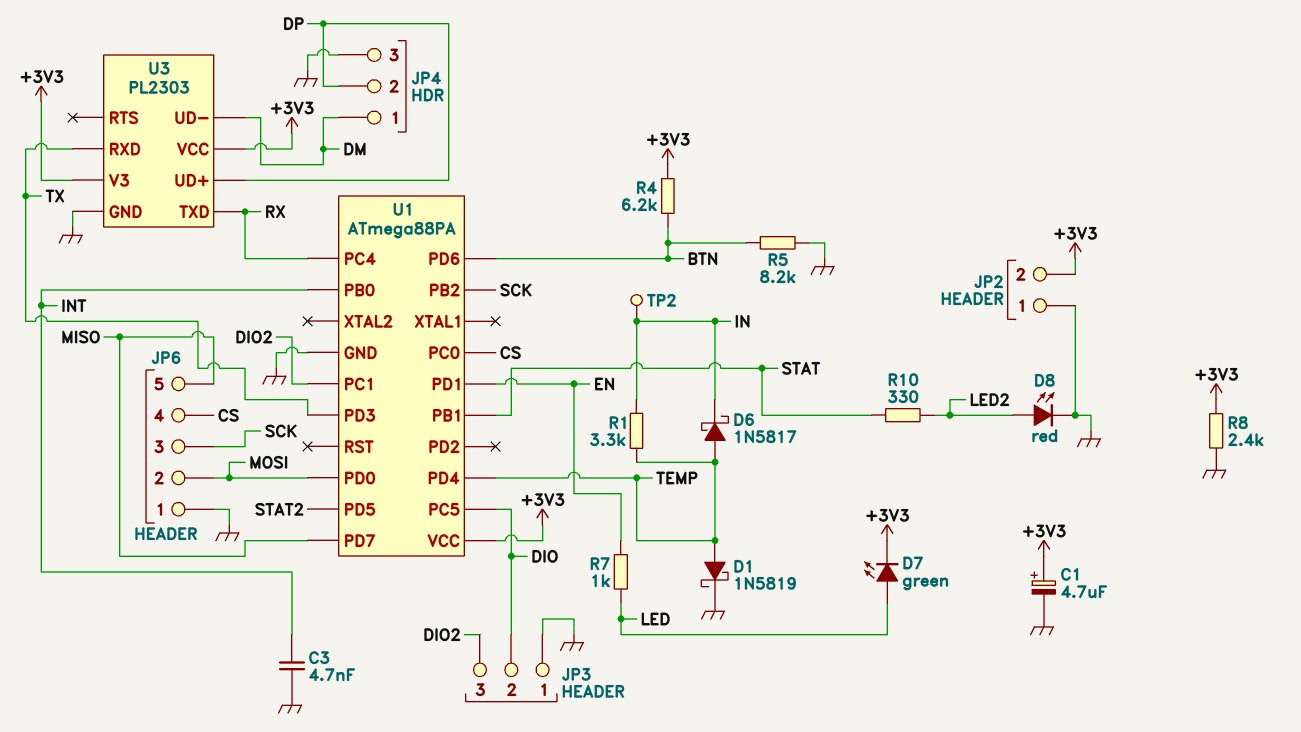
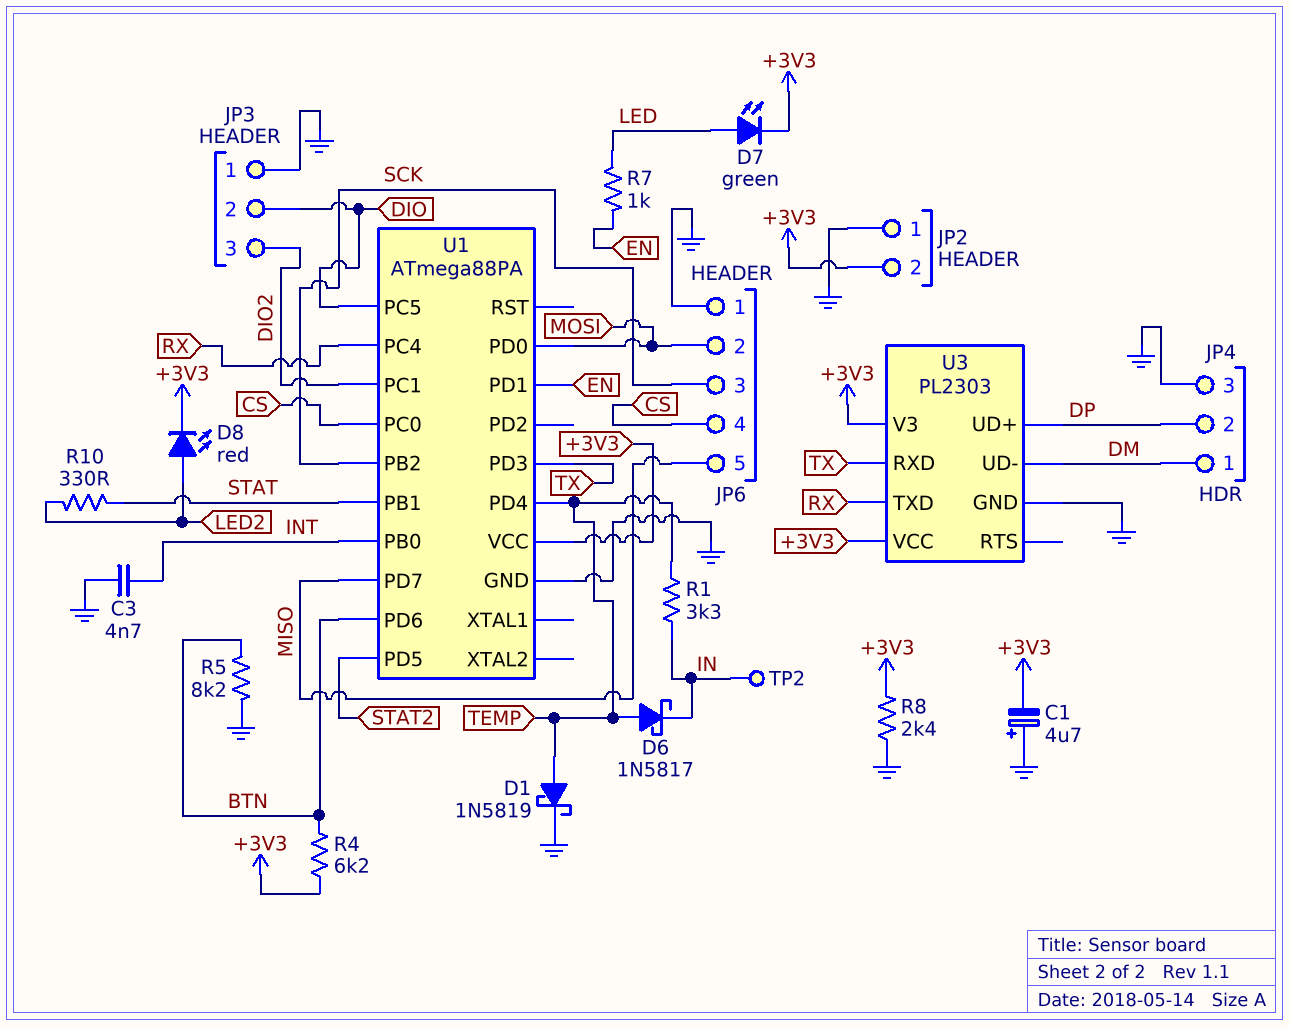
C1: 4.7uF (plus +3V3, minus GND) -> 4.7uF (plus GND, minus +3V3)
D8: LED red (A LED2, K GND) -> LED red (A LED2, K +3V3)

